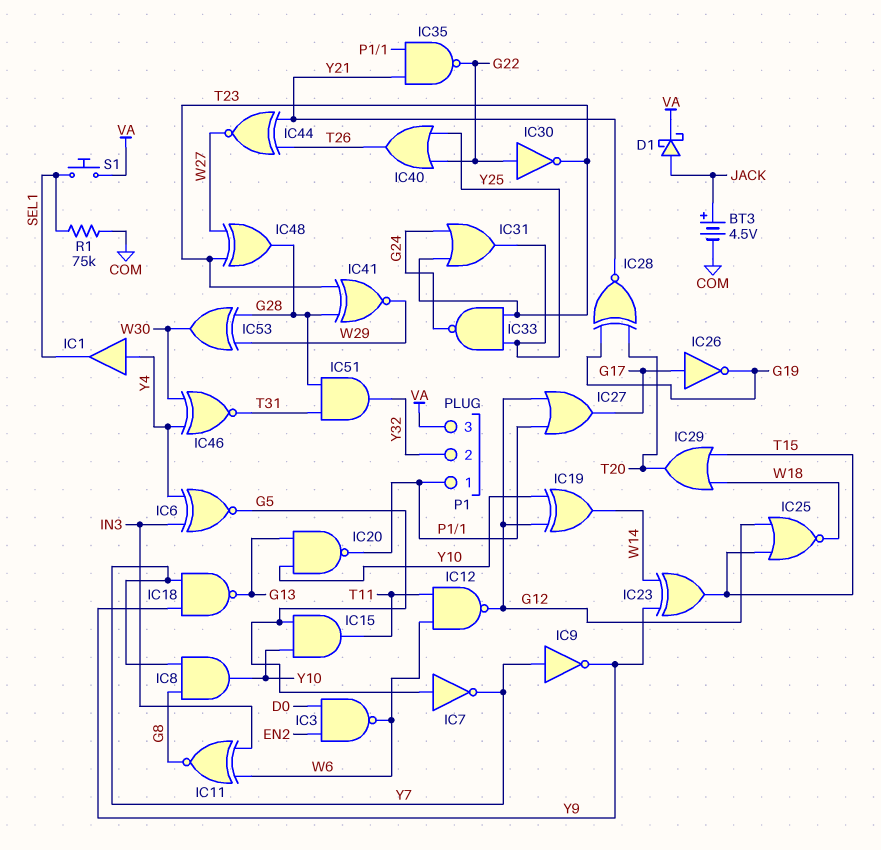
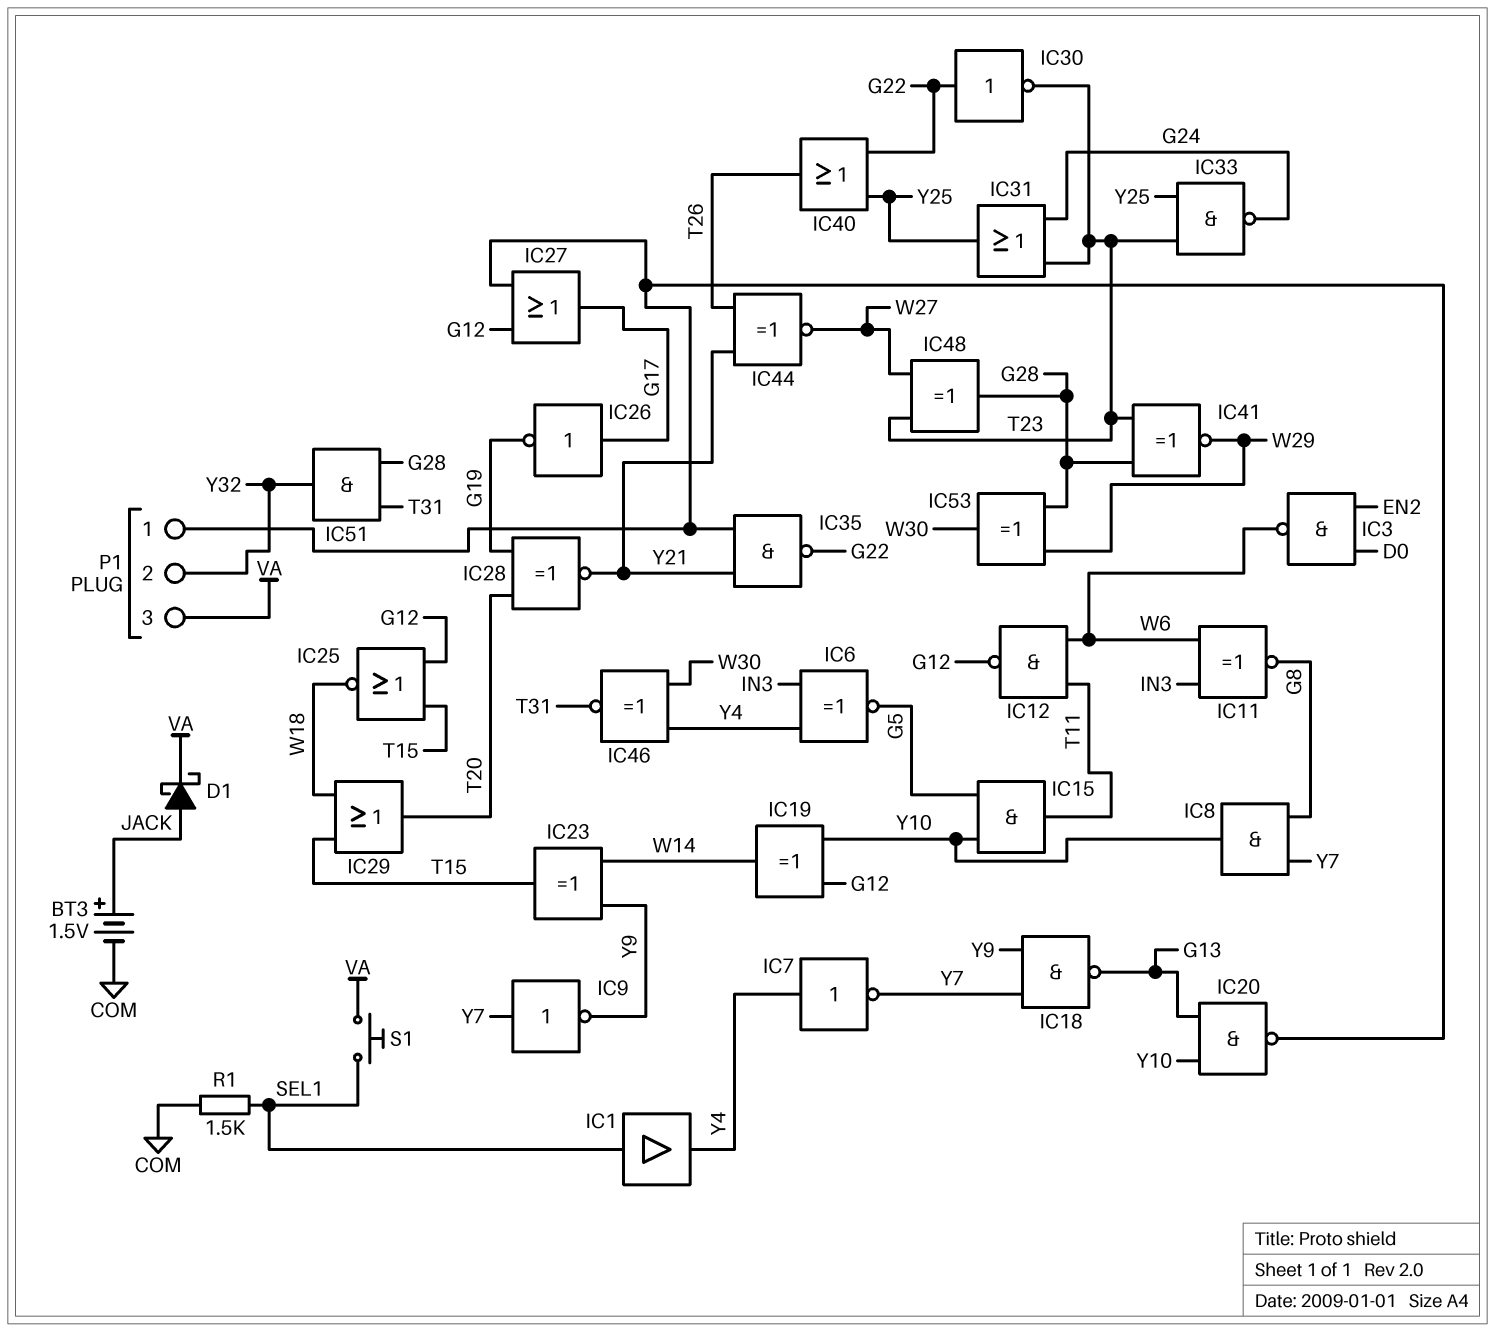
BT3: 4.5V (plus JACK, minus COM) -> 1.5V (plus JACK, minus COM)
IC1: buffer (in Y4, out SEL1) -> buffer (in SEL1, out Y4)
IC7: NOT (in G5, out Y7) -> NOT (in Y4, out Y7)
R1: 75k (COM, SEL1) -> 1.5k (COM, SEL1)

